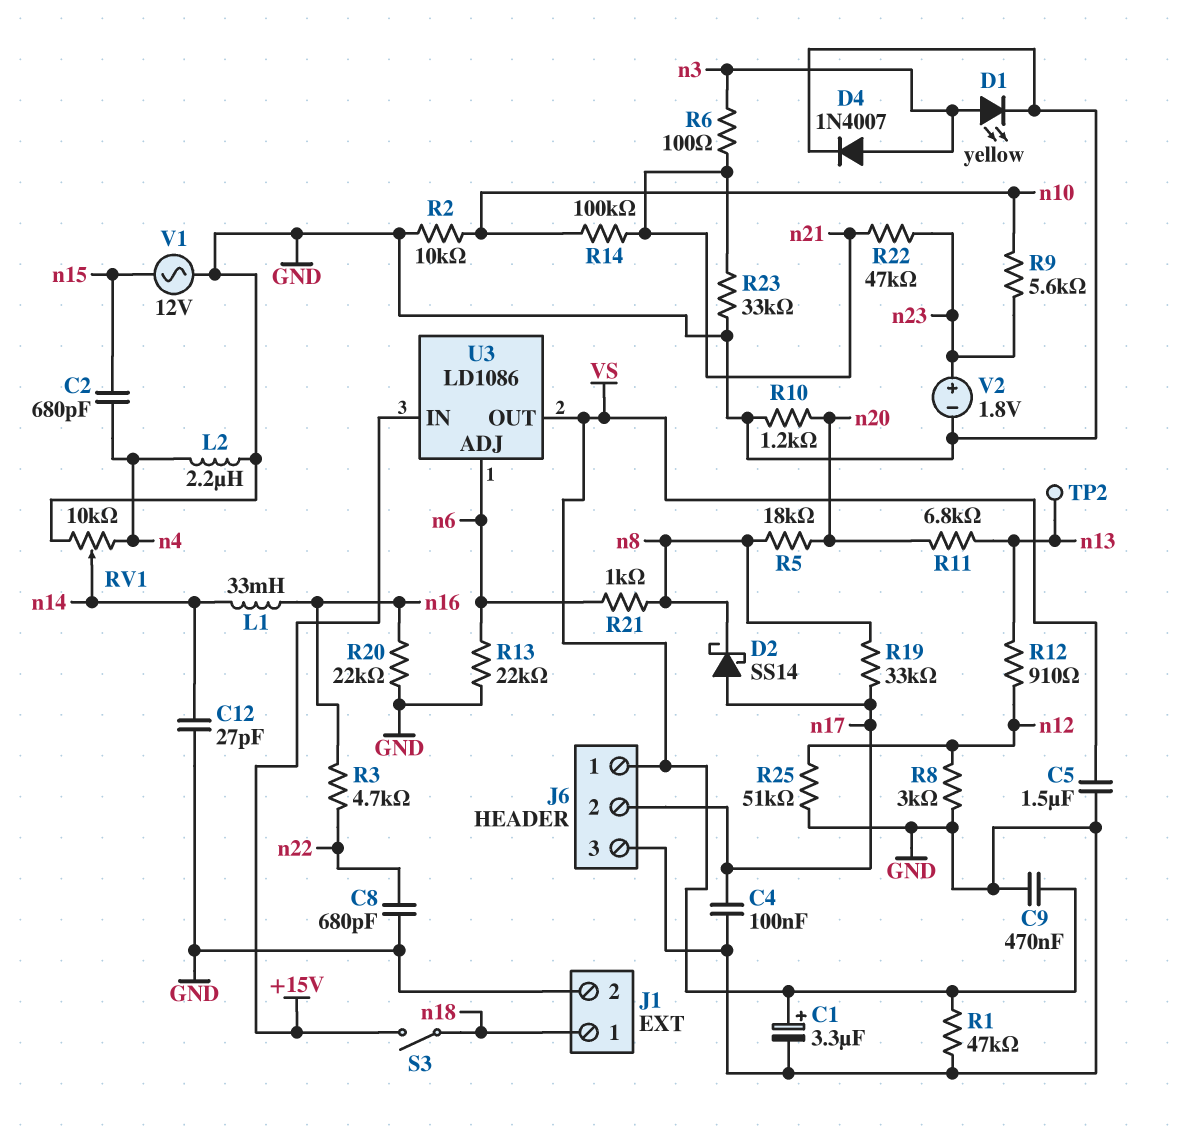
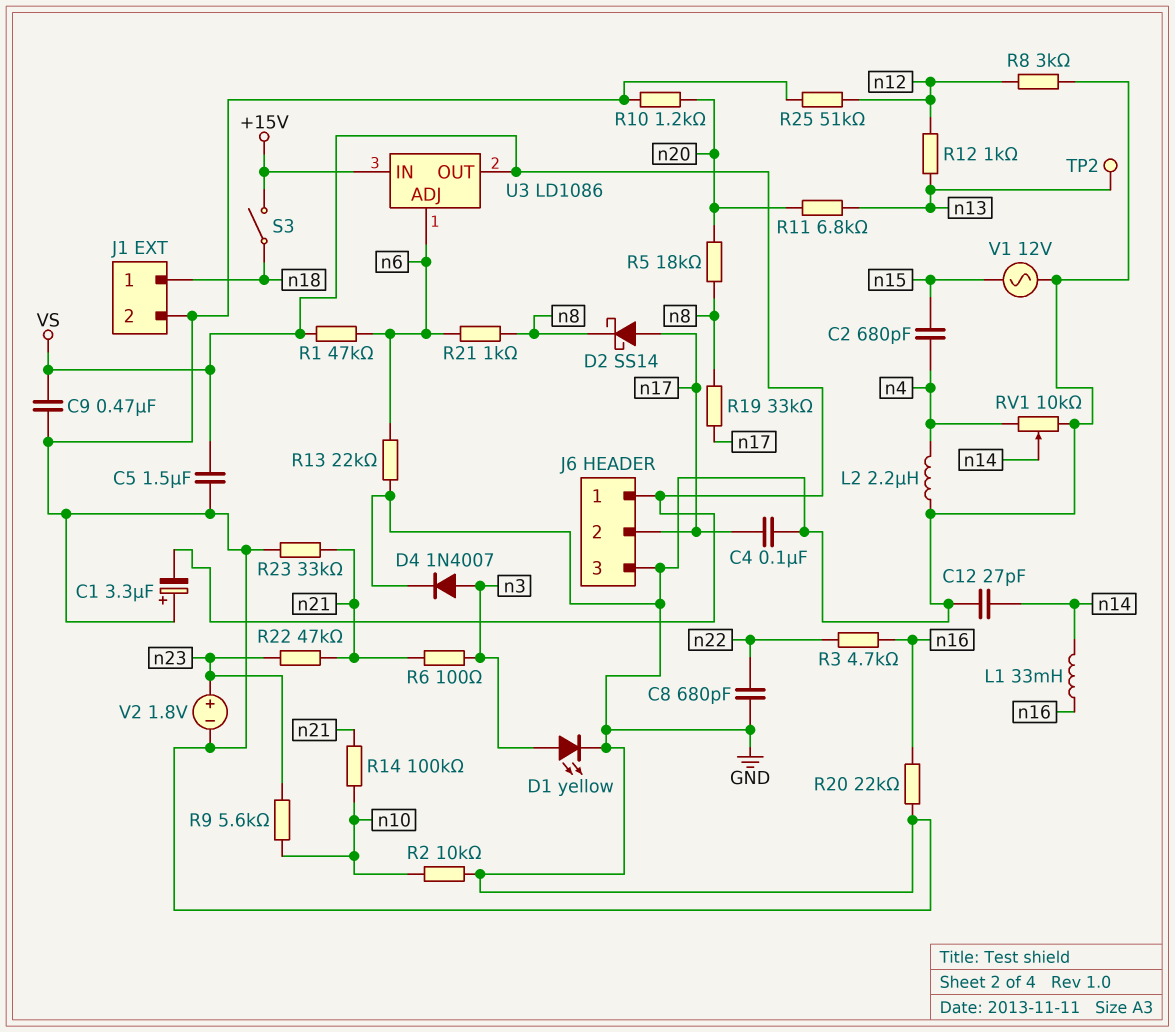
C1: 3.3uF (plus VS, minus GND) -> 3.3uF (plus GND, minus VS)
R1: 47k (GND, VS) -> 47k (VS, n6)
R12: 910 (n12, n13) -> 1k (n12, n13)

